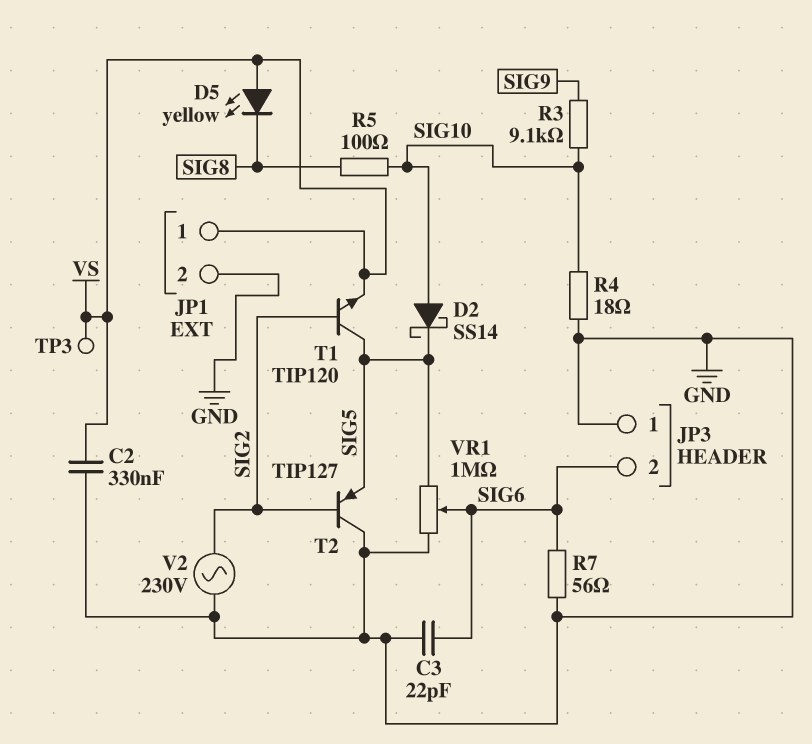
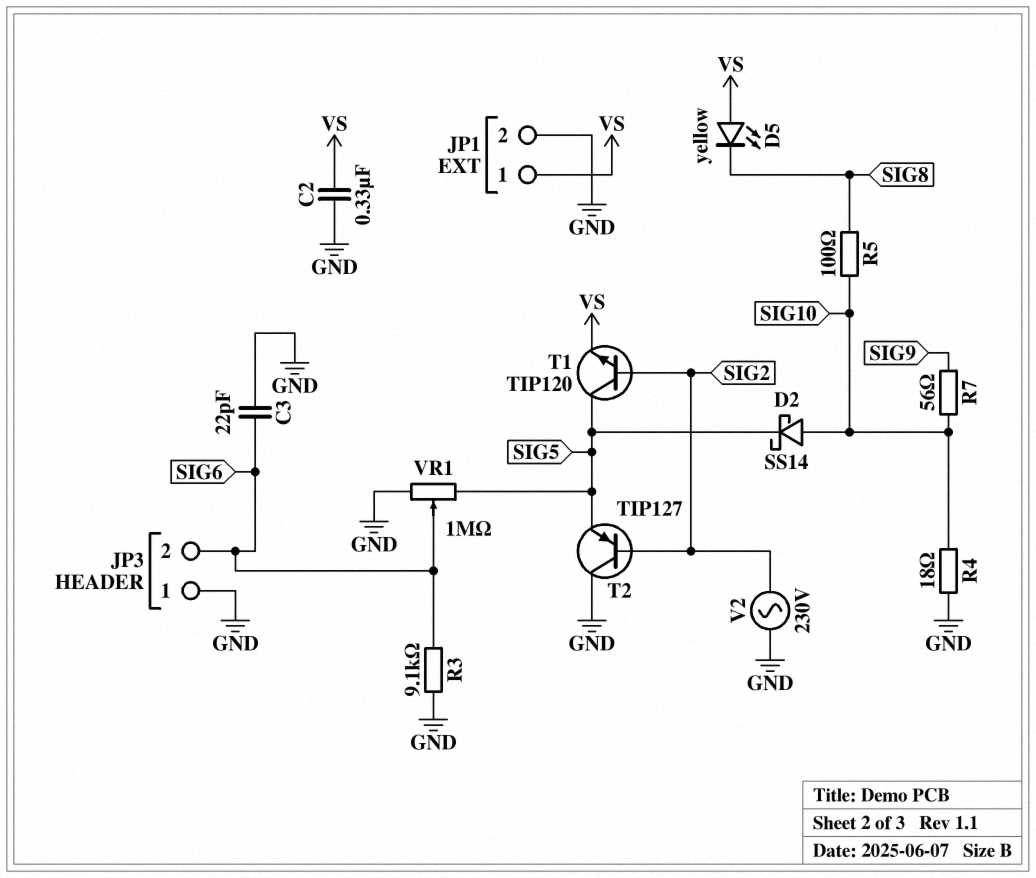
R3: 9.1k (SIG9, SIG10) -> 9.1k (GND, SIG6)
R7: 56 (GND, SIG6) -> 56 (SIG9, SIG10)
TP3: test point (VS) -> none

